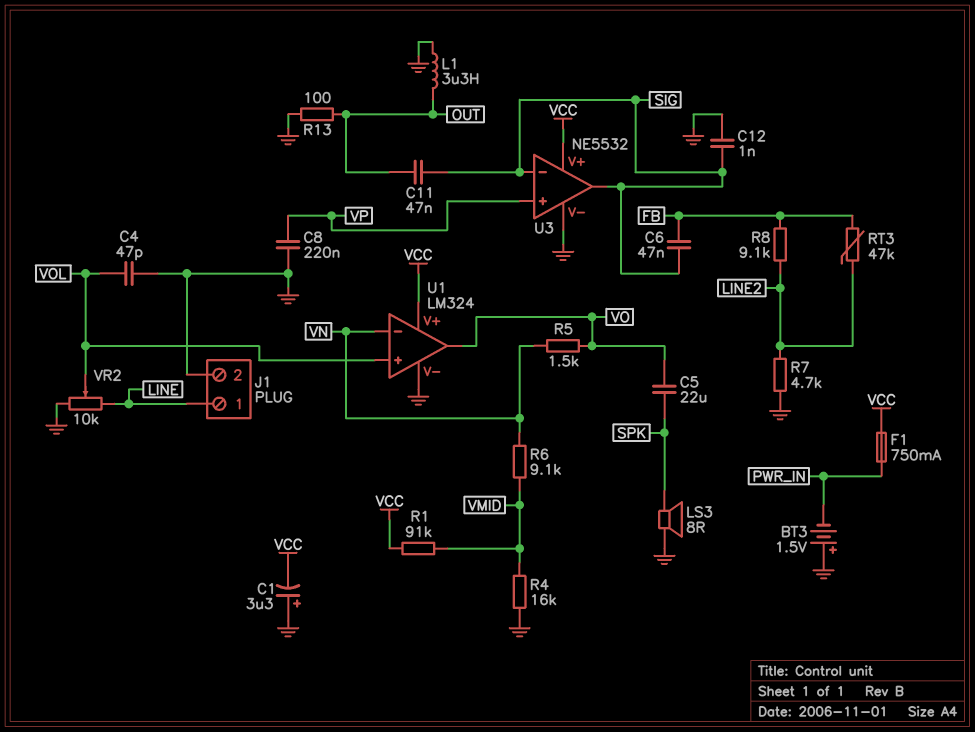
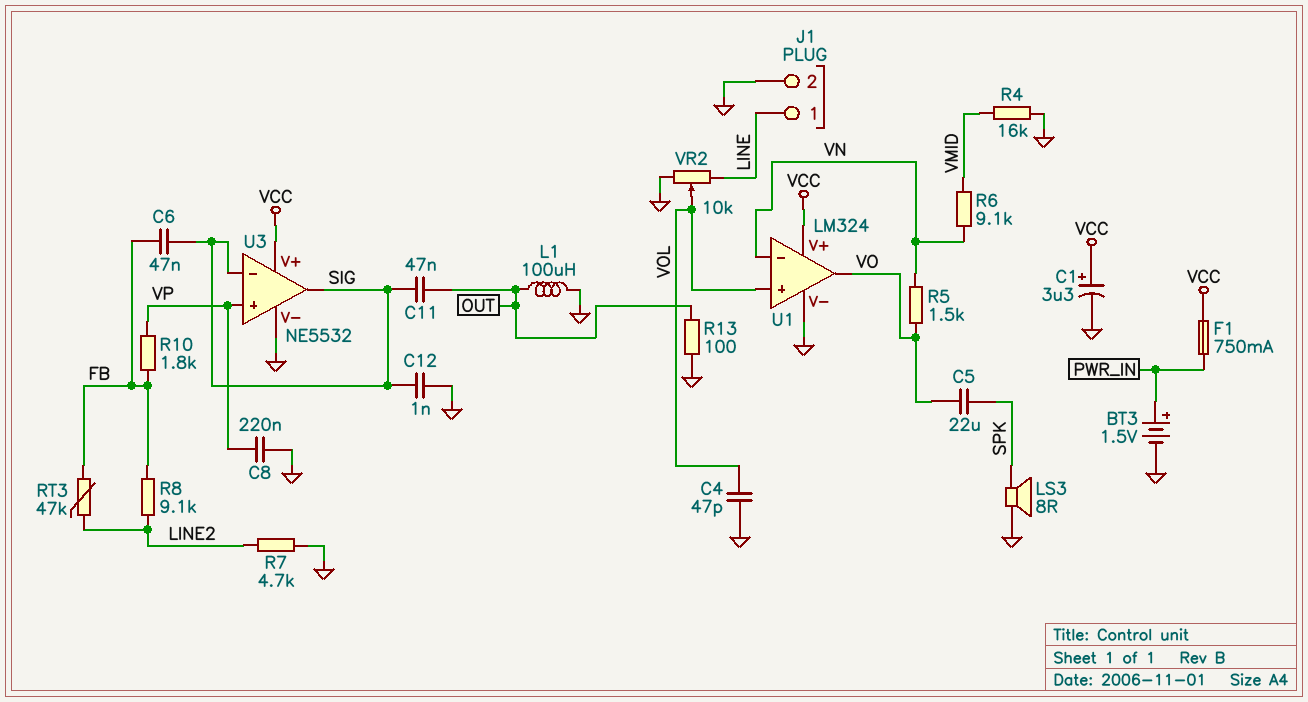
BT3: 1.5V (plus GND, minus PWR_IN) -> 1.5V (plus PWR_IN, minus GND)
C1: 3.3uF (plus GND, minus VCC) -> 3.3uF (plus VCC, minus GND)
L1: 3.3uH (GND, OUT) -> 100uH (GND, OUT)
R1: 91k (VCC, VMID) -> none
R10: none -> 1.8k (FB, VP)

